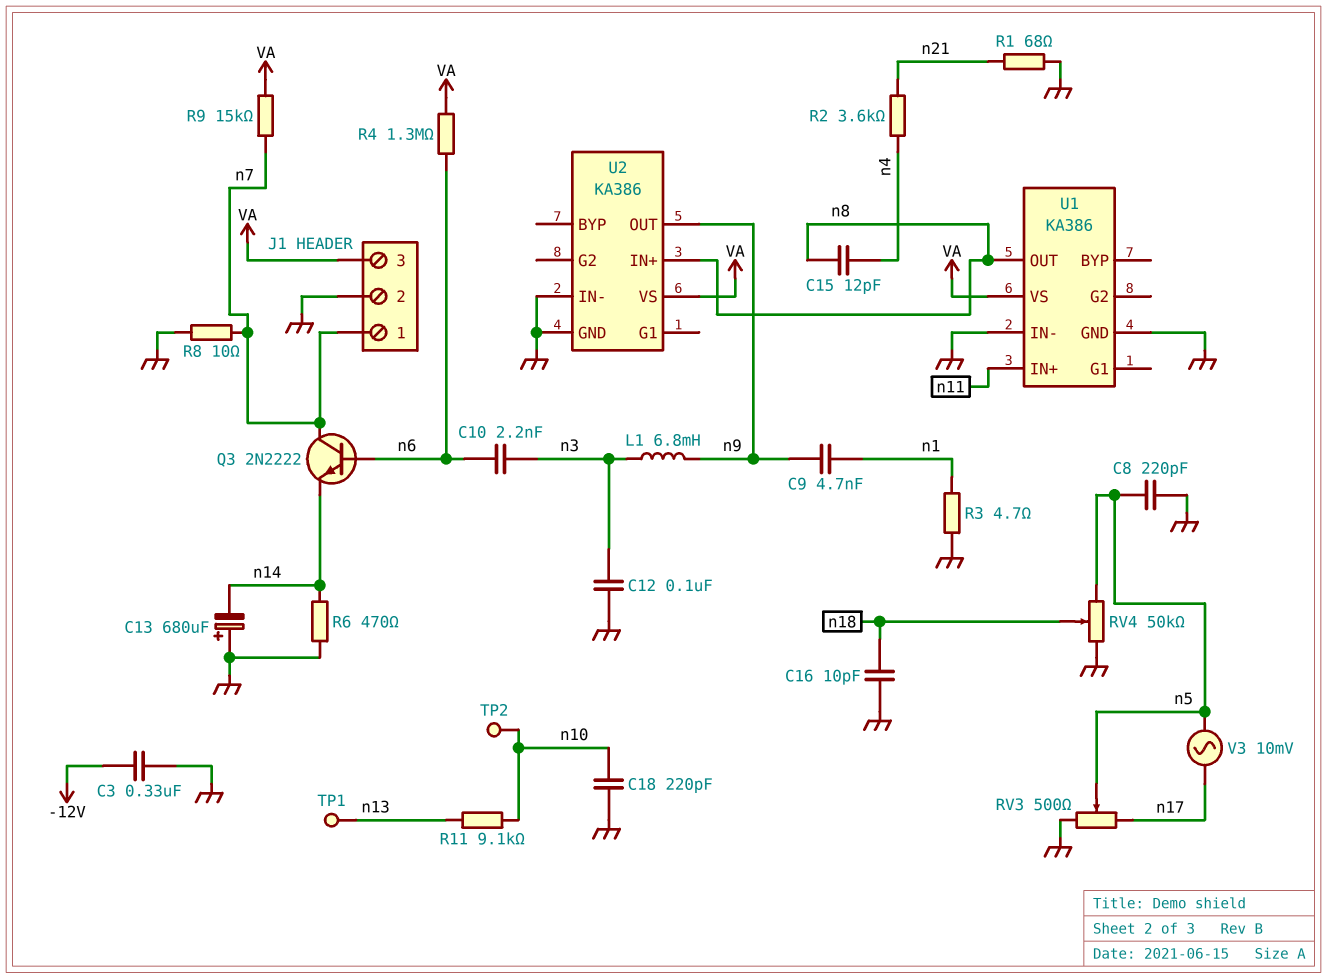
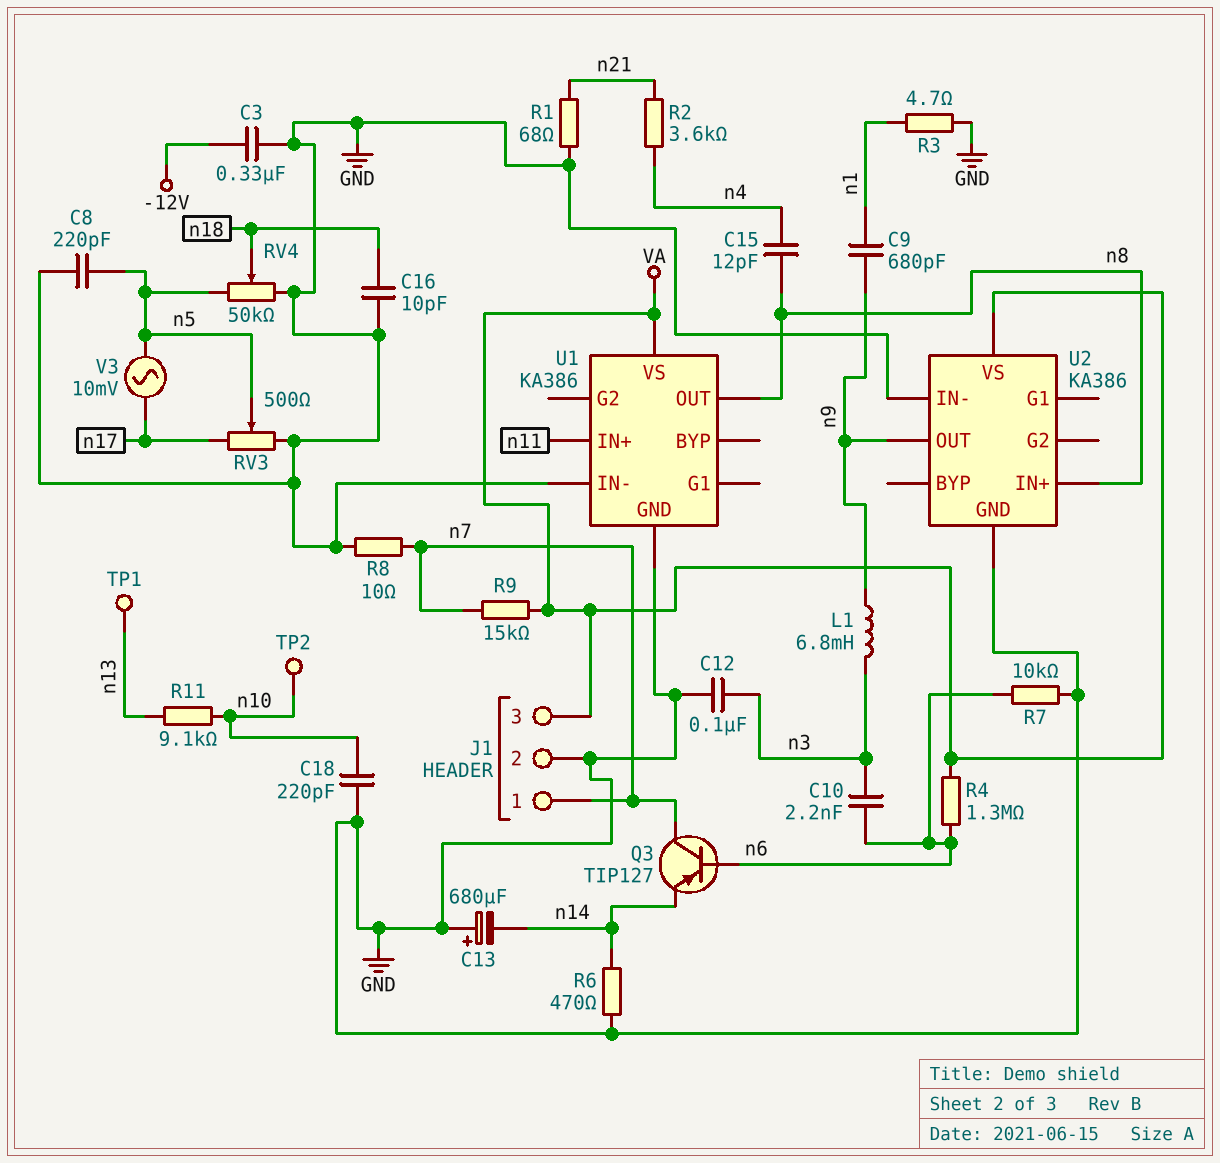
C9: 4.7nF (n1, n9) -> 680pF (n1, n9)
Q3: NPN 2N2222 (B n6, C n7, E n14) -> PNP TIP127 (B n6, C n7, E n14)
R7: none -> 10k (GND, n6)

